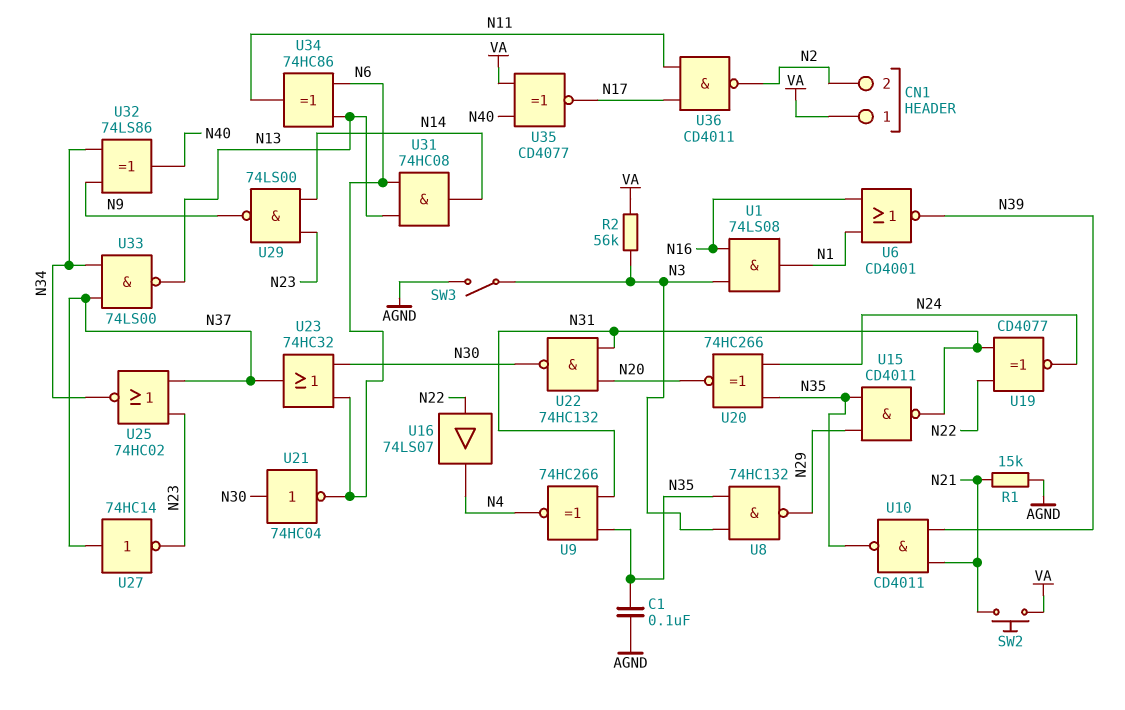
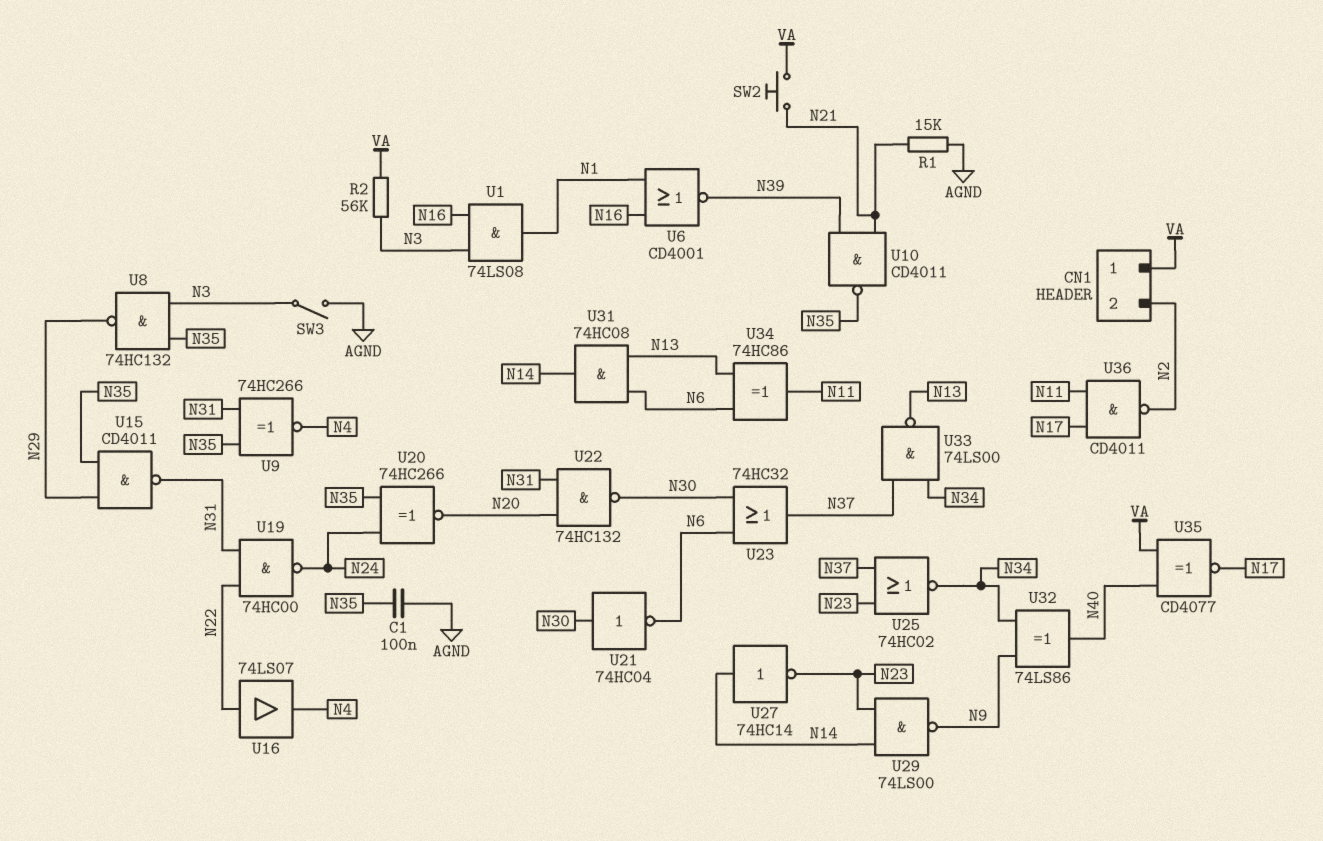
U19: XNOR CD4077 (in N22, in N31, out N24) -> NAND 74HC00 (in N22, in N31, out N24)
U27: NOT 74HC14 (in N37, out N23) -> NOT 74HC14 (in N14, out N23)

